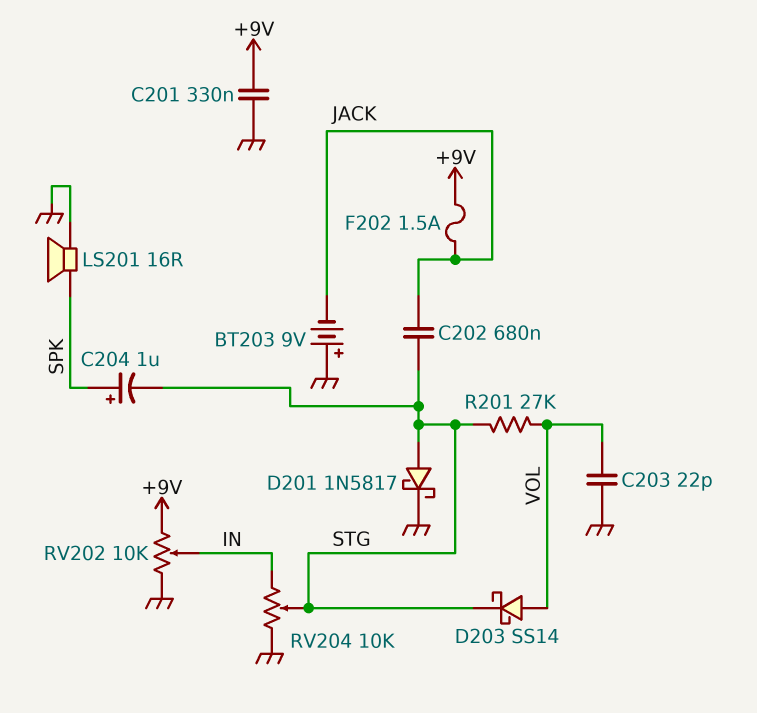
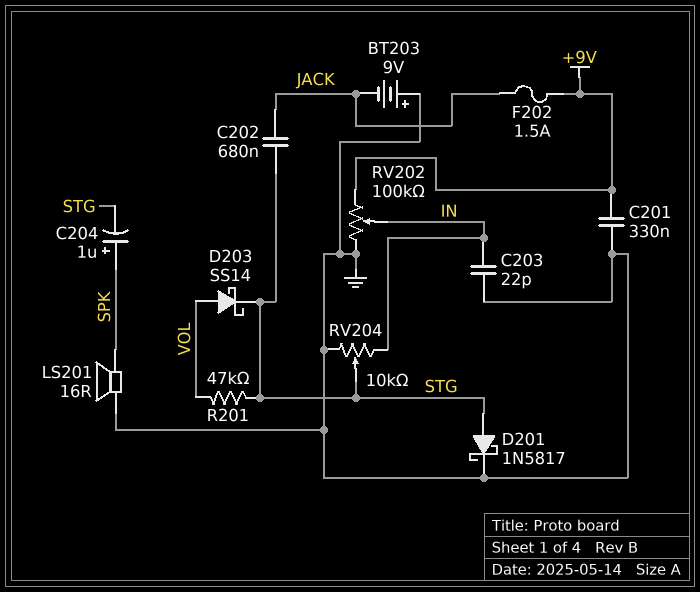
C203: 22pF (GND, VOL) -> 22pF (GND, IN)
R201: 27k (STG, VOL) -> 47k (STG, VOL)
RV202: 10k (+9V, GND, wiper IN) -> 100k (+9V, GND, wiper IN)

